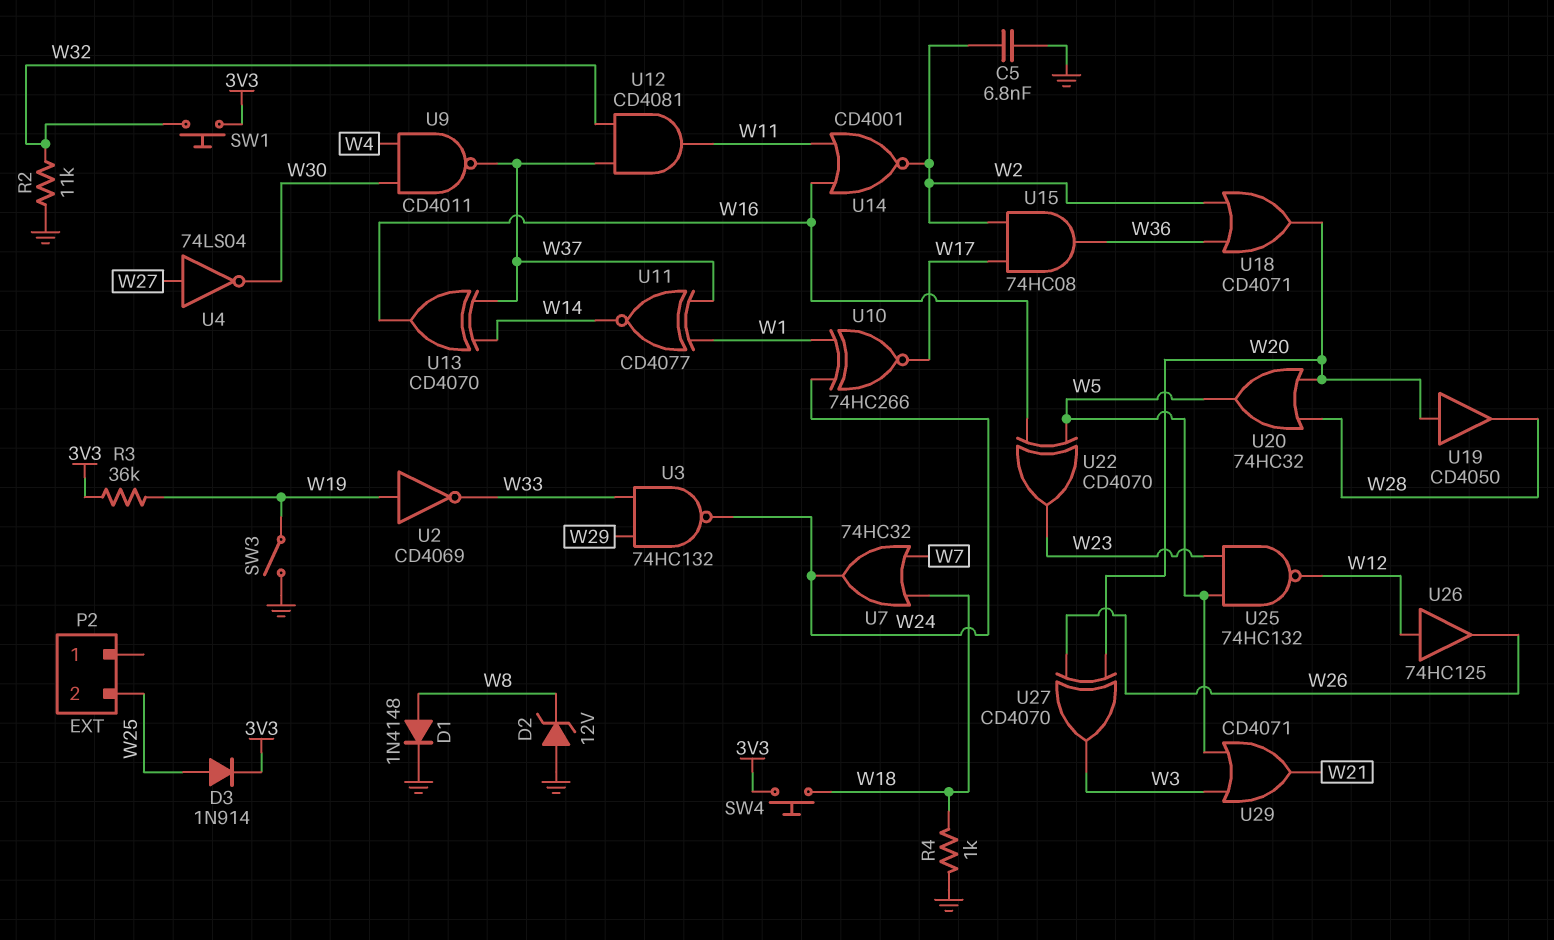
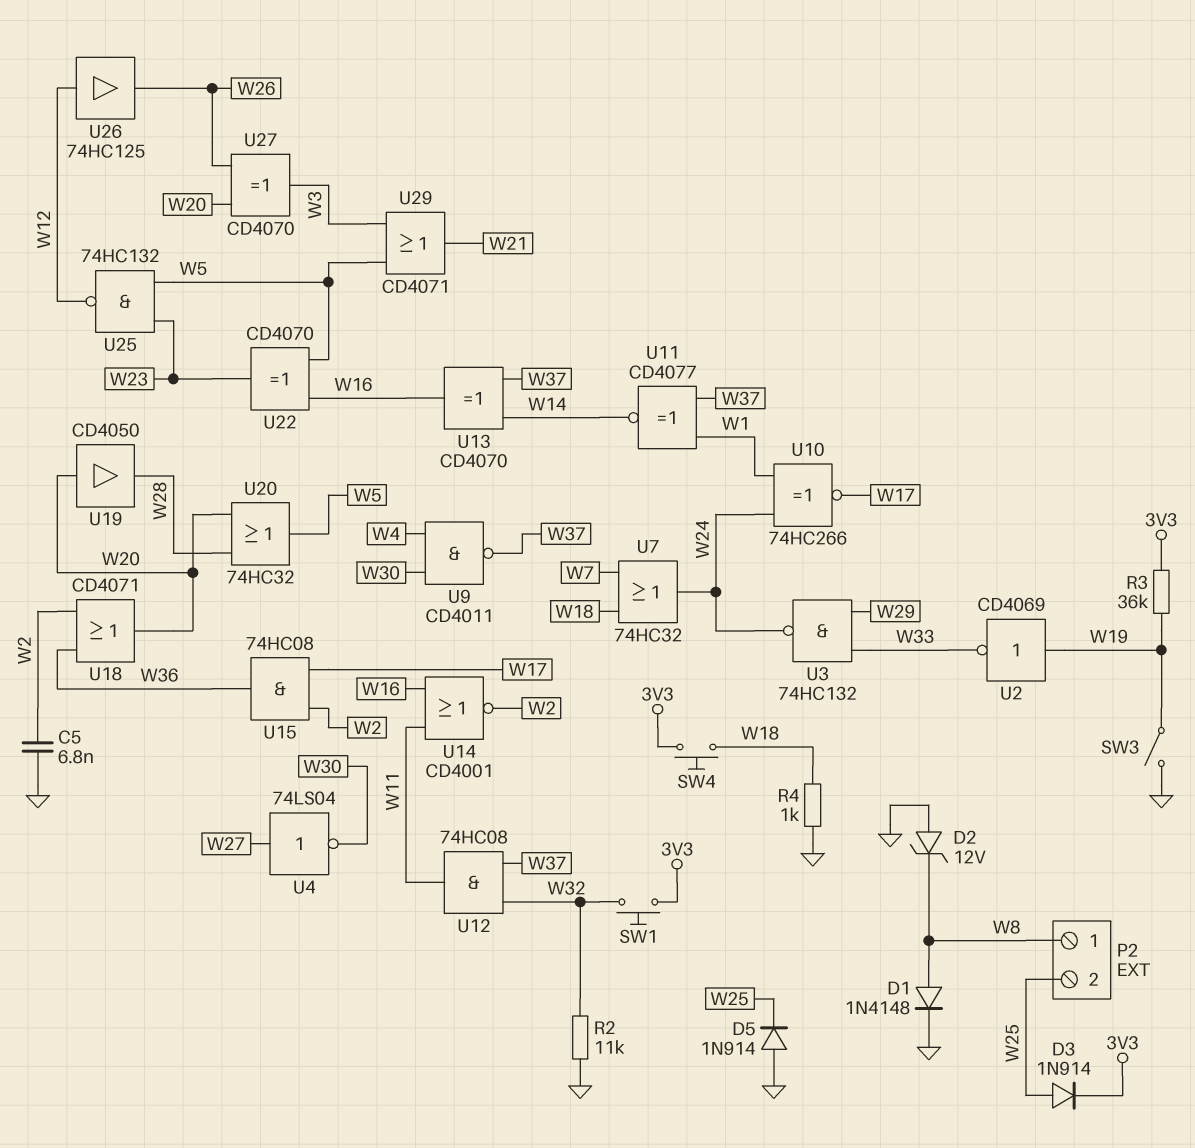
D5: none -> diode 1N914 (A GND, K W25)
P2 pin 1: none -> W8
U12: AND CD4081 (in W32, in W37, out W11) -> AND 74HC08 (in W32, in W37, out W11)

